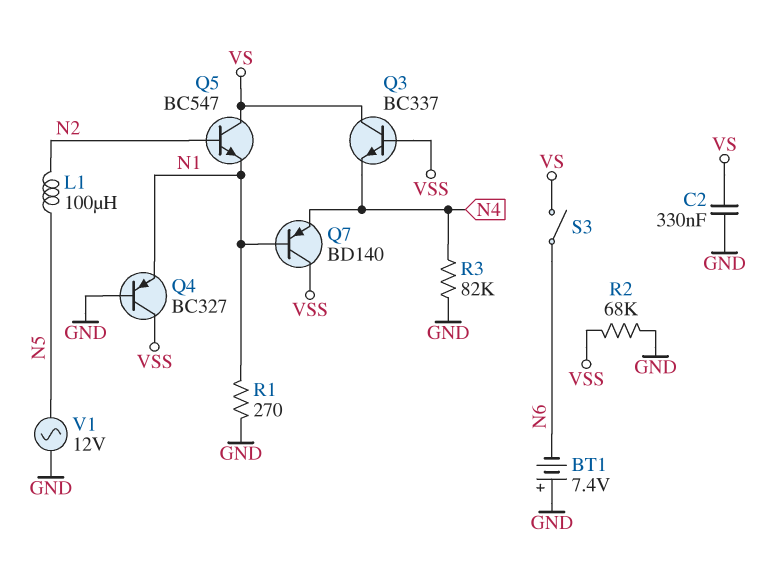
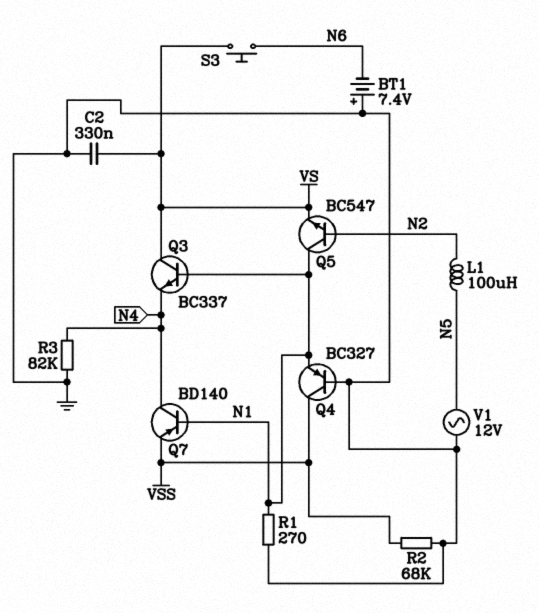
Q3: NPN BC337 (B VSS, C VS, E N4) -> NPN BC337 (B N1, C VS, E N4)
Q5: NPN BC547 (B N2, C VS, E N1) -> NPN BC547 (B N2, C N1, E VS)
Q7: PNP BD140 (B N1, C VSS, E N4) -> PNP BD140 (B N1, C N4, E VSS)
S3: switch (N6, VS) -> button (N6, VS)

